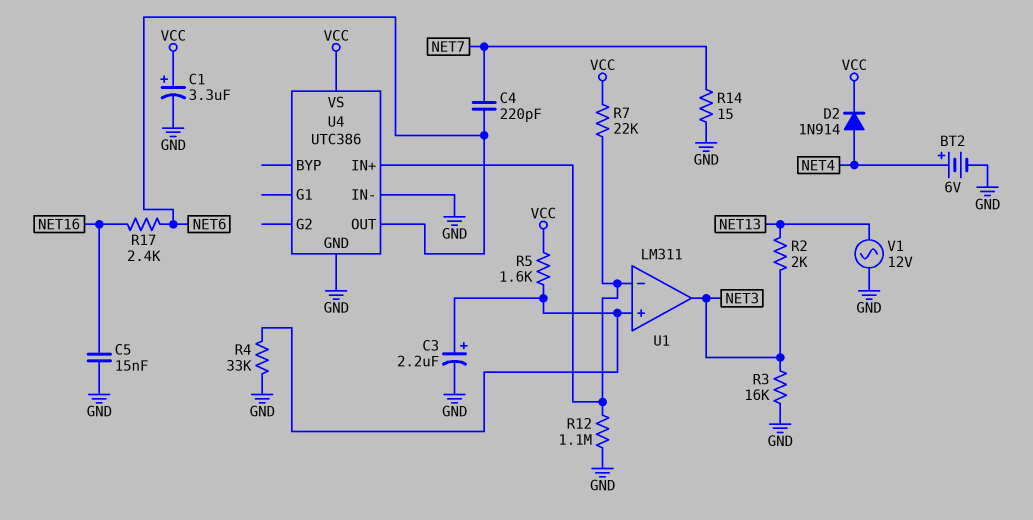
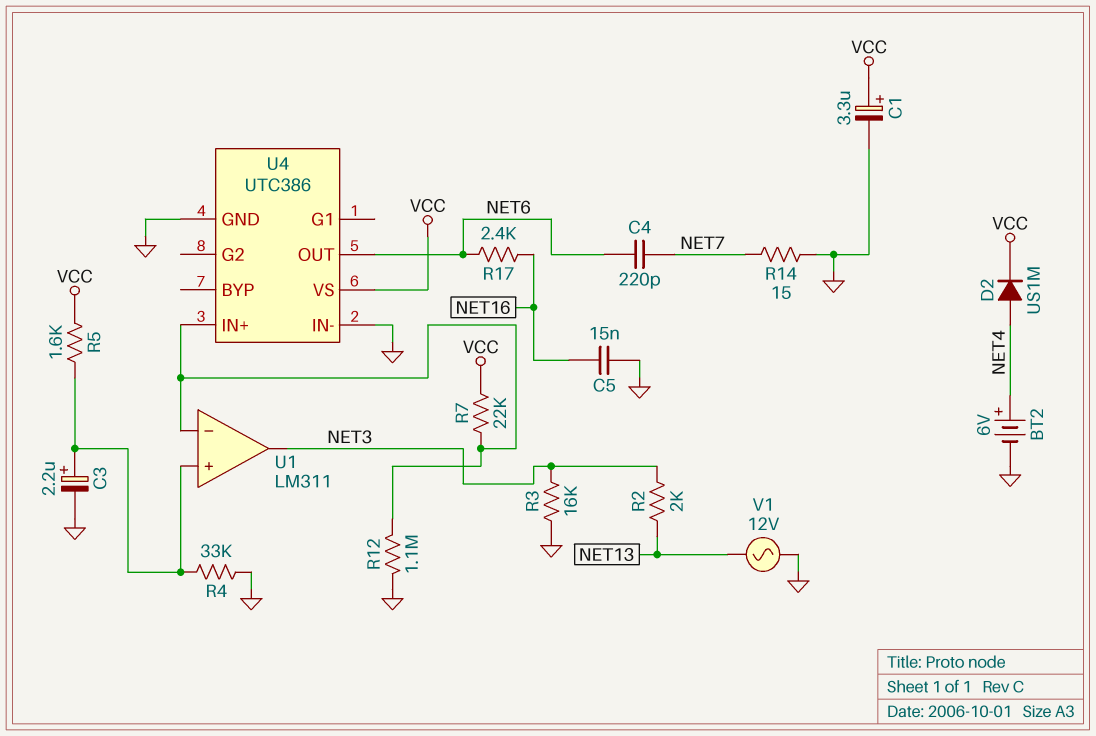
D2: diode 1N914 (A NET4, K VCC) -> diode US1M (A NET4, K VCC)

